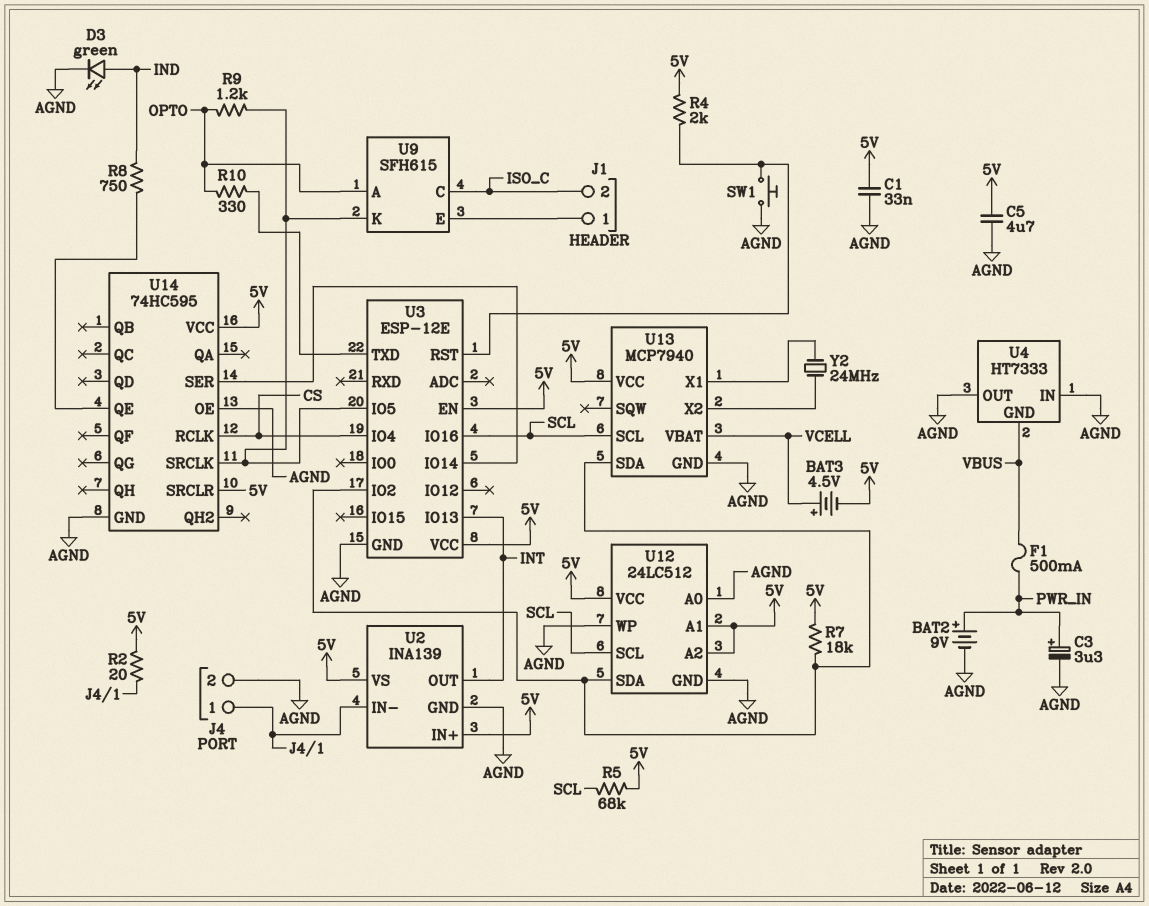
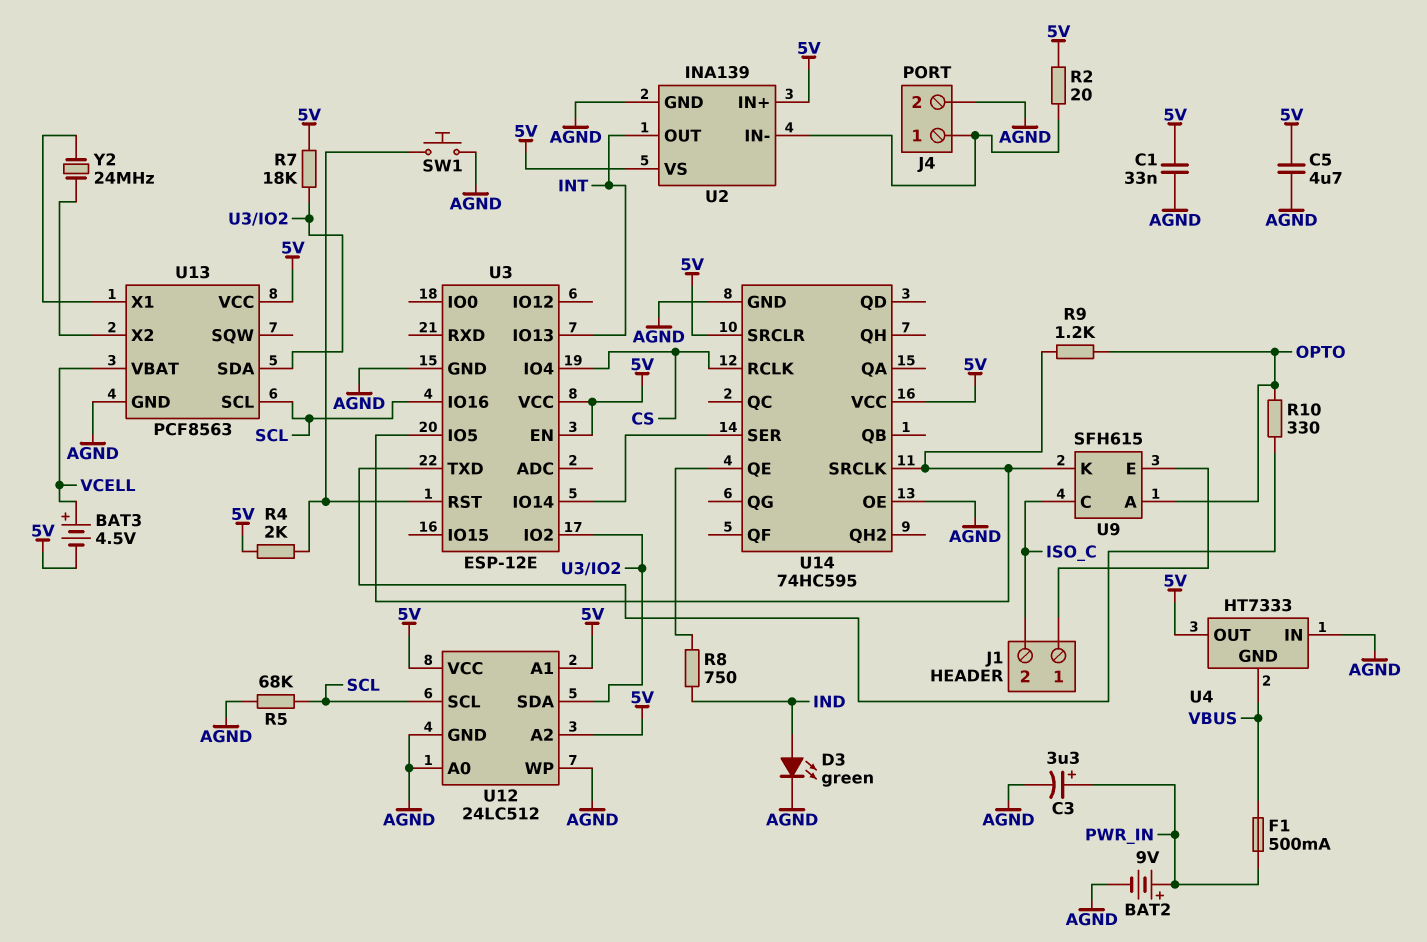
R5: 68k (5V, SCL) -> 68k (AGND, SCL)
U4 pin OUT: AGND -> 5V
U13: MCP7940 -> PCF8563

